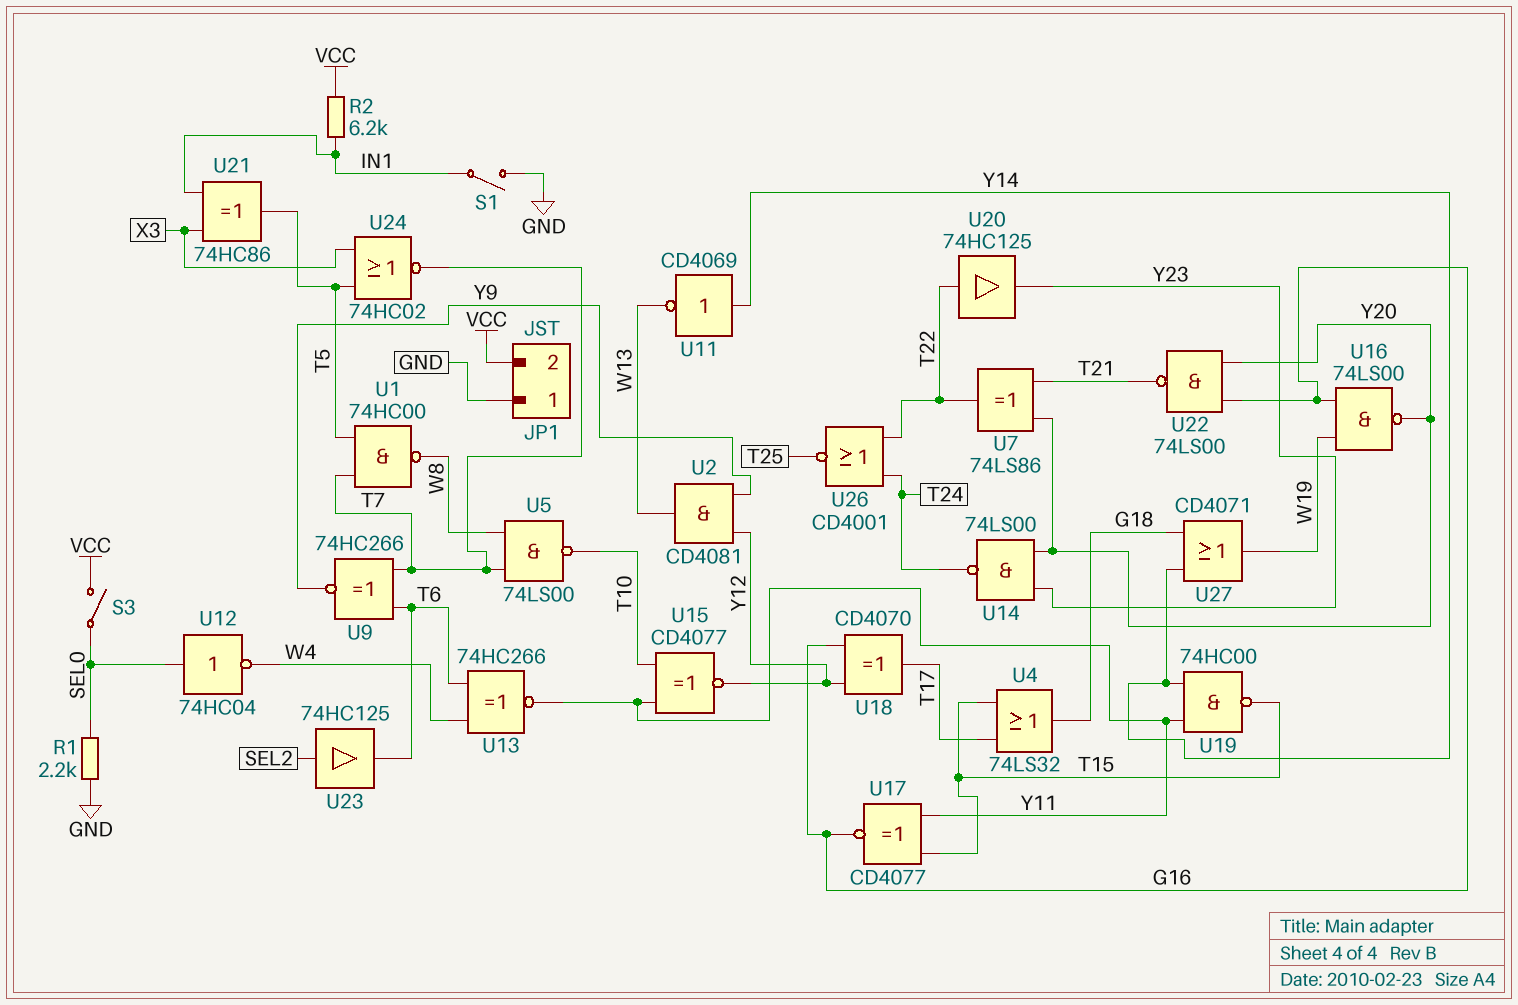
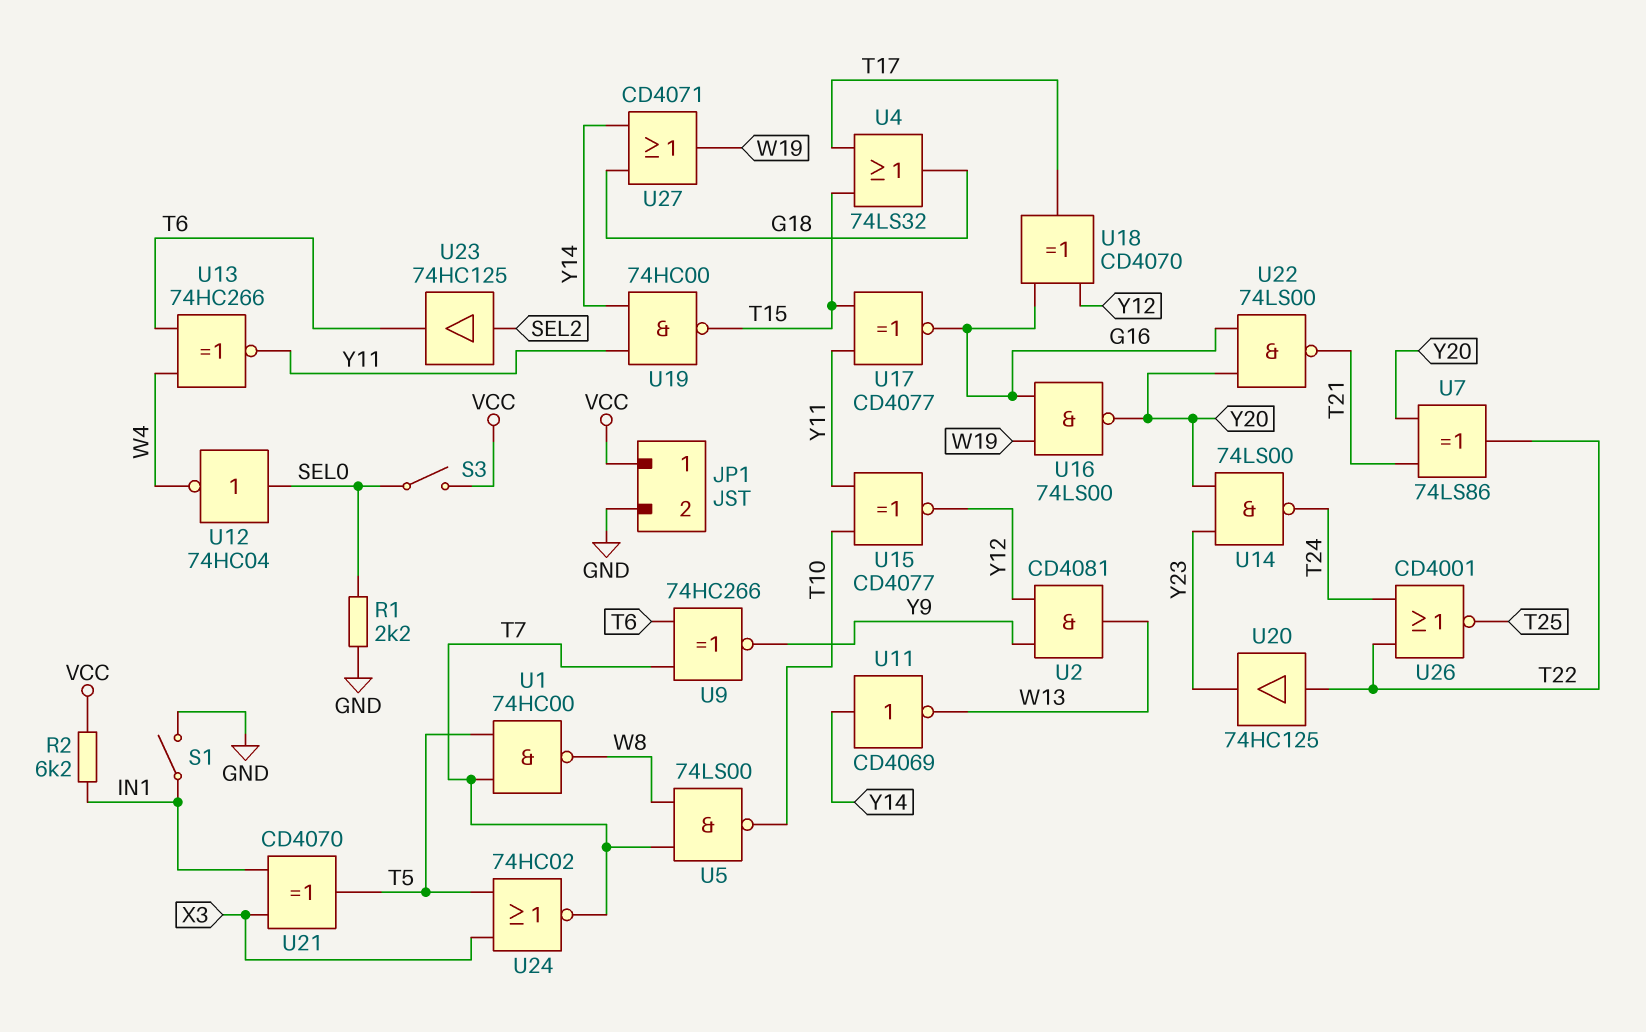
JP1 pin 1: GND -> VCC
JP1 pin 2: VCC -> GND
U21: XOR 74HC86 (in IN1, in X3, out T5) -> XOR CD4070 (in IN1, in X3, out T5)

